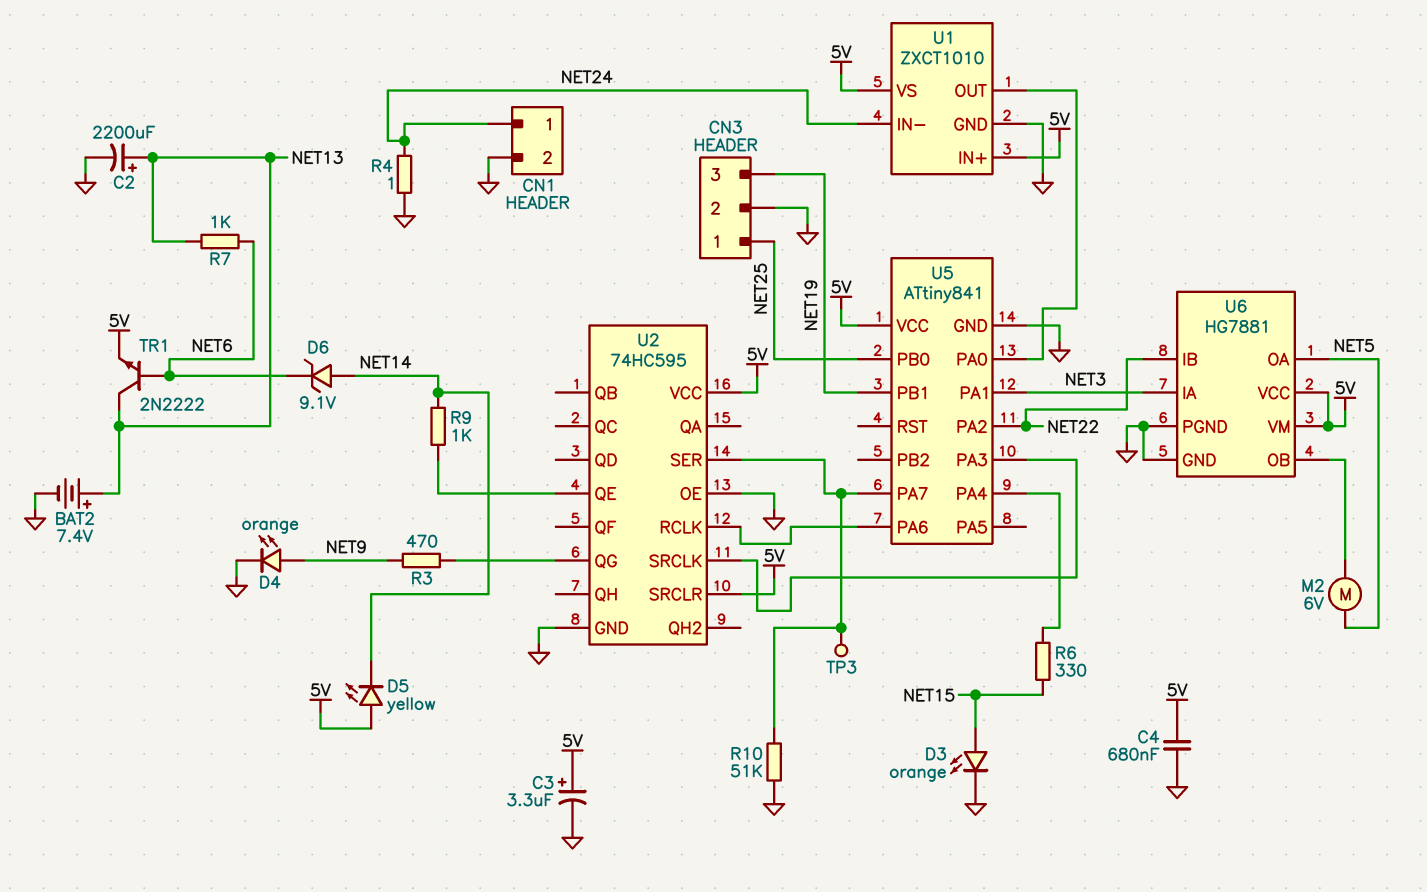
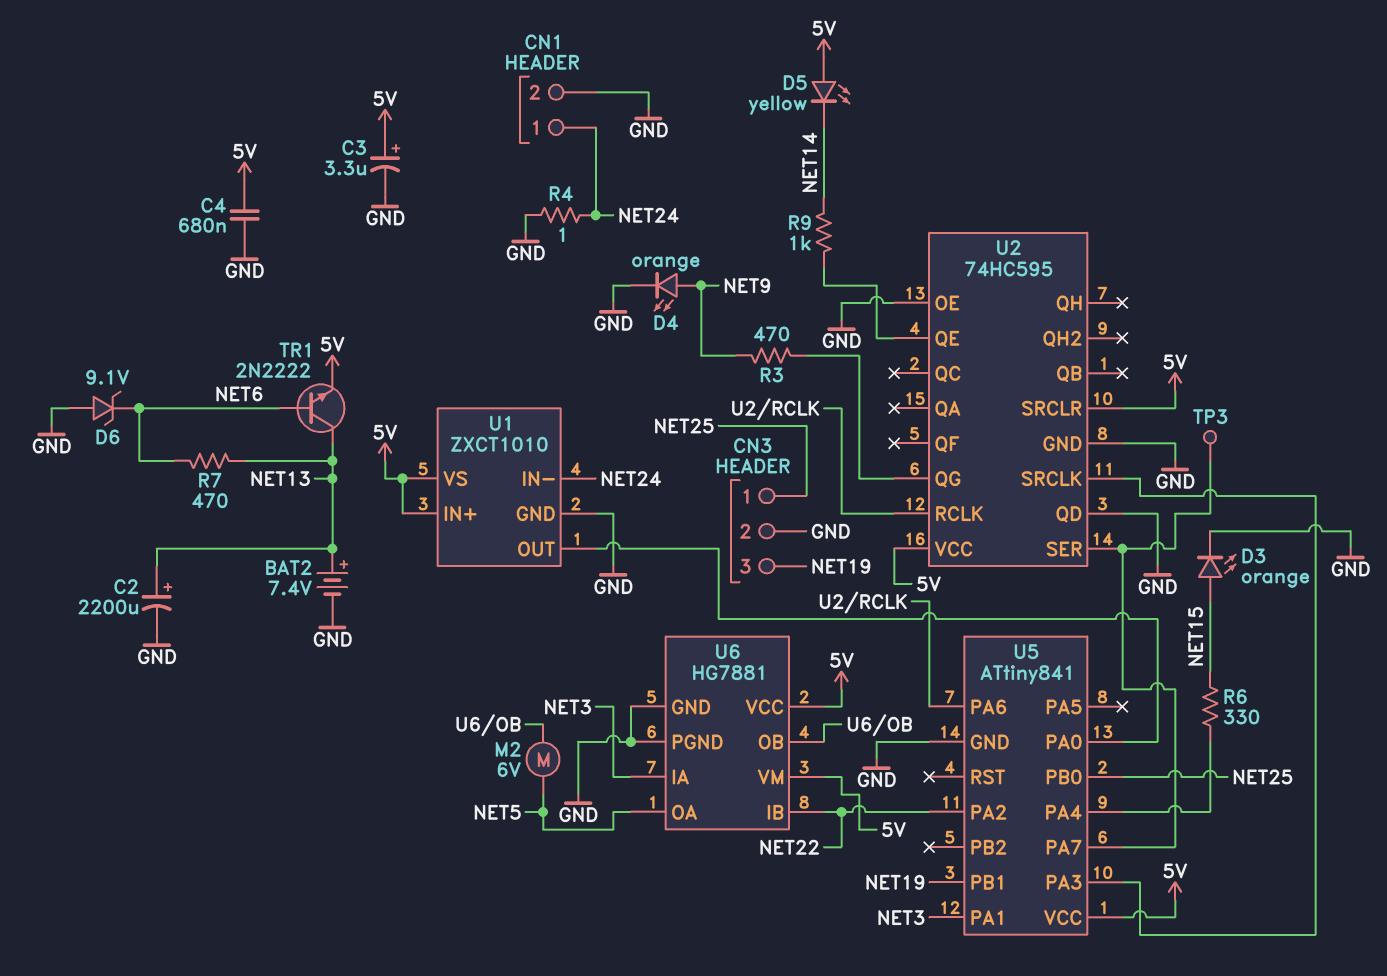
D6: zener 9.1V (A NET14, K NET6) -> zener 9.1V (A GND, K NET6)
R7: 1k (NET6, NET13) -> 470 (NET6, NET13)
R10: 51k (GND, U2/SER) -> none
U2 pin QD: none -> GND

